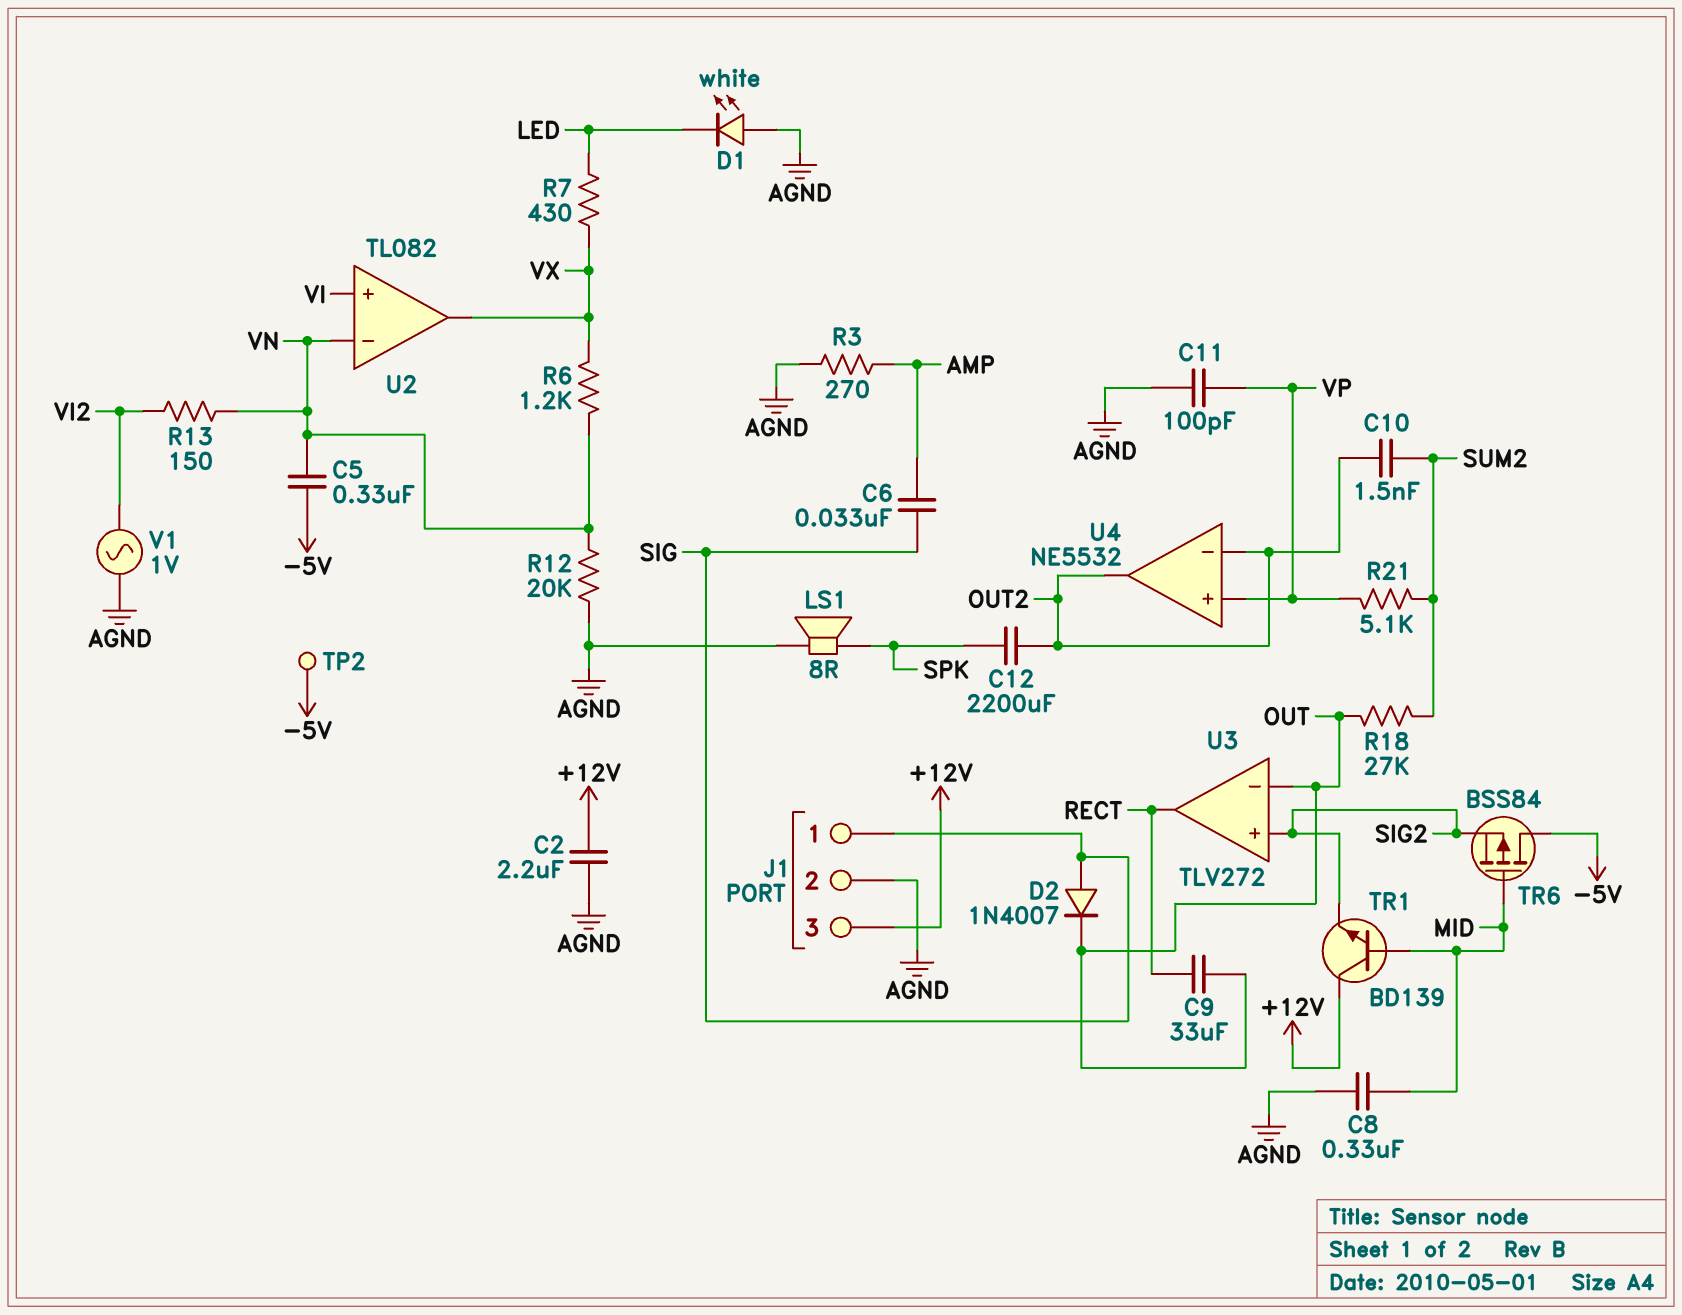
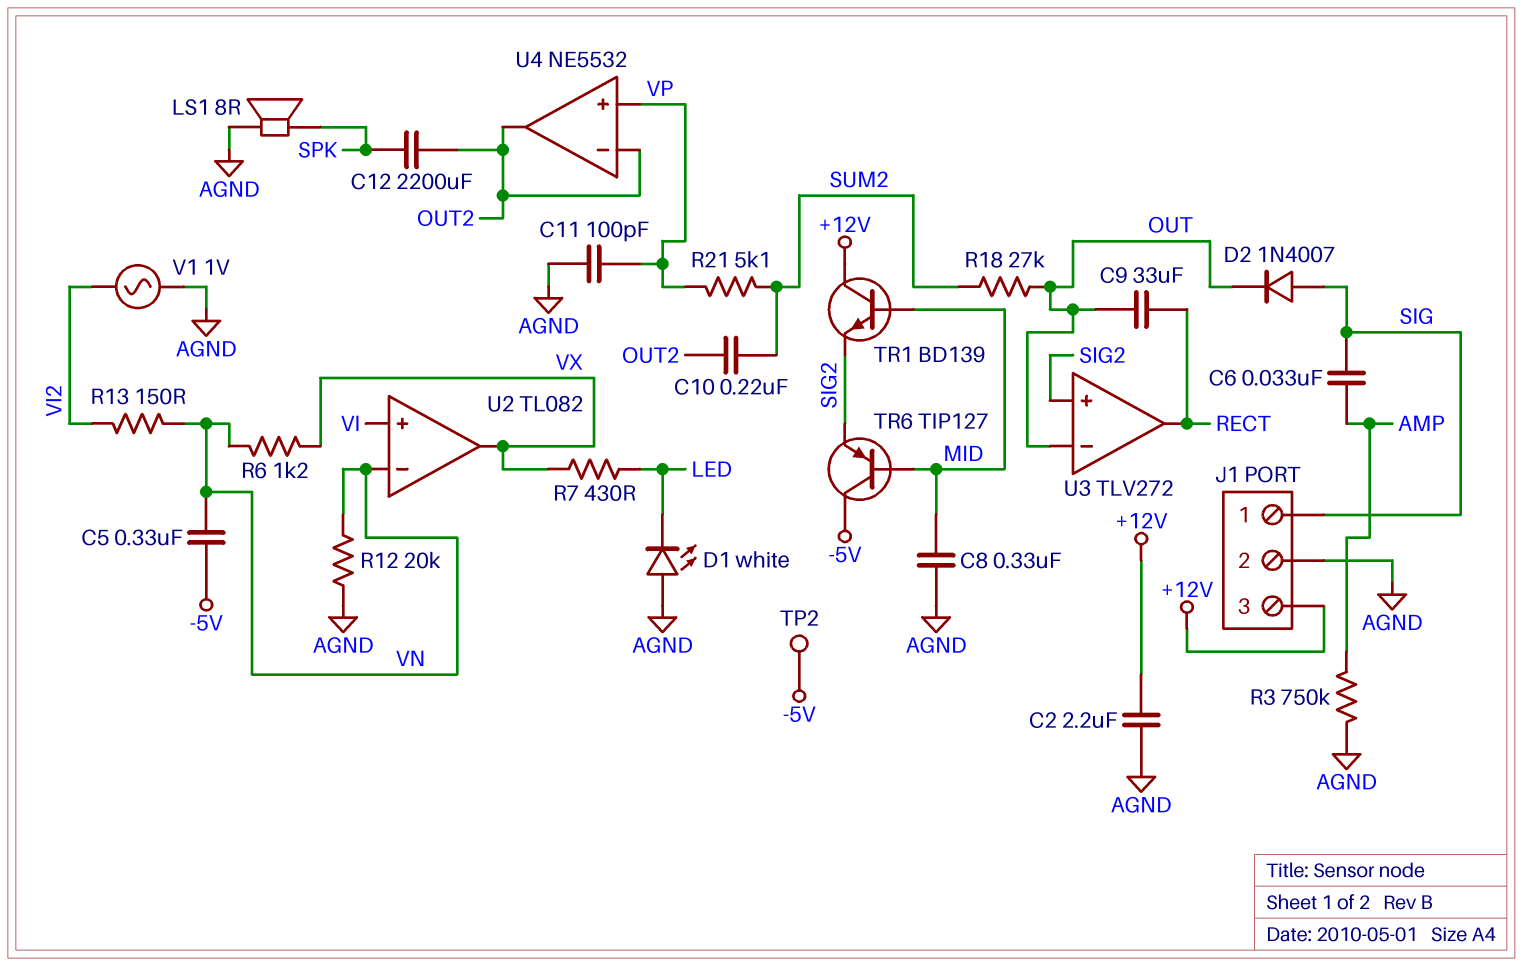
C10: 1.5nF (OUT2, SUM2) -> 220nF (OUT2, SUM2)
R3: 270 (AGND, AMP) -> 750k (AGND, AMP)
TR6: PMOS BSS84 (G MID, D -5V, S SIG2) -> PNP TIP127 (B MID, C -5V, E SIG2)

